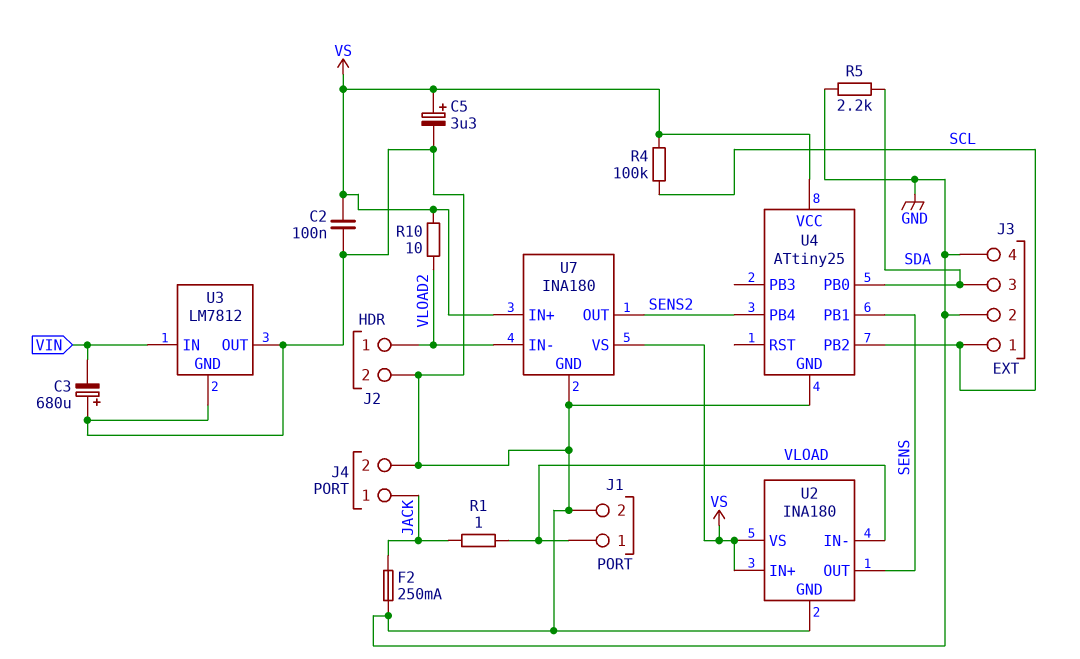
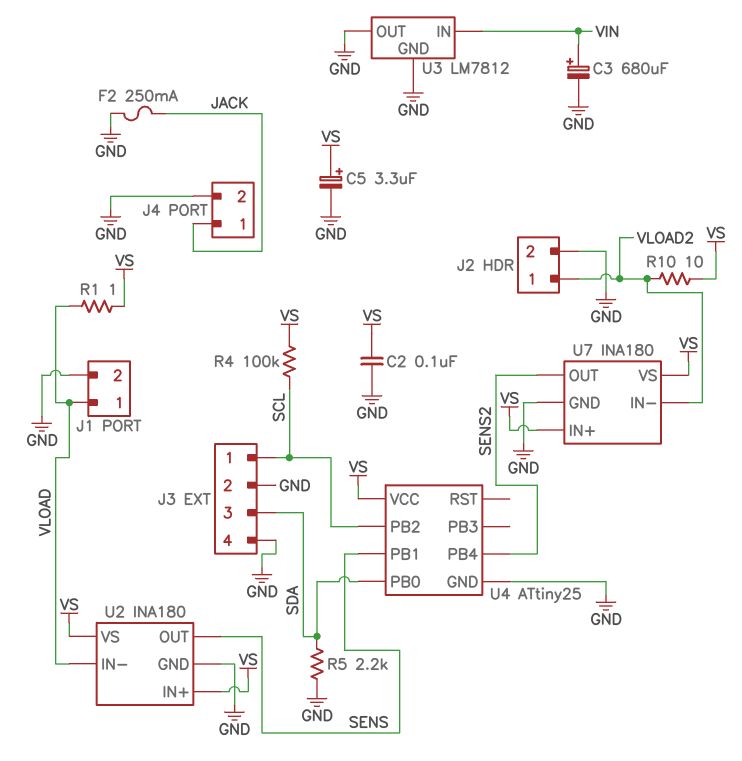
C3: 680uF (plus GND, minus VIN) -> 680uF (plus VIN, minus GND)
R1: 1 (JACK, VLOAD) -> 1 (VLOAD, VS)

